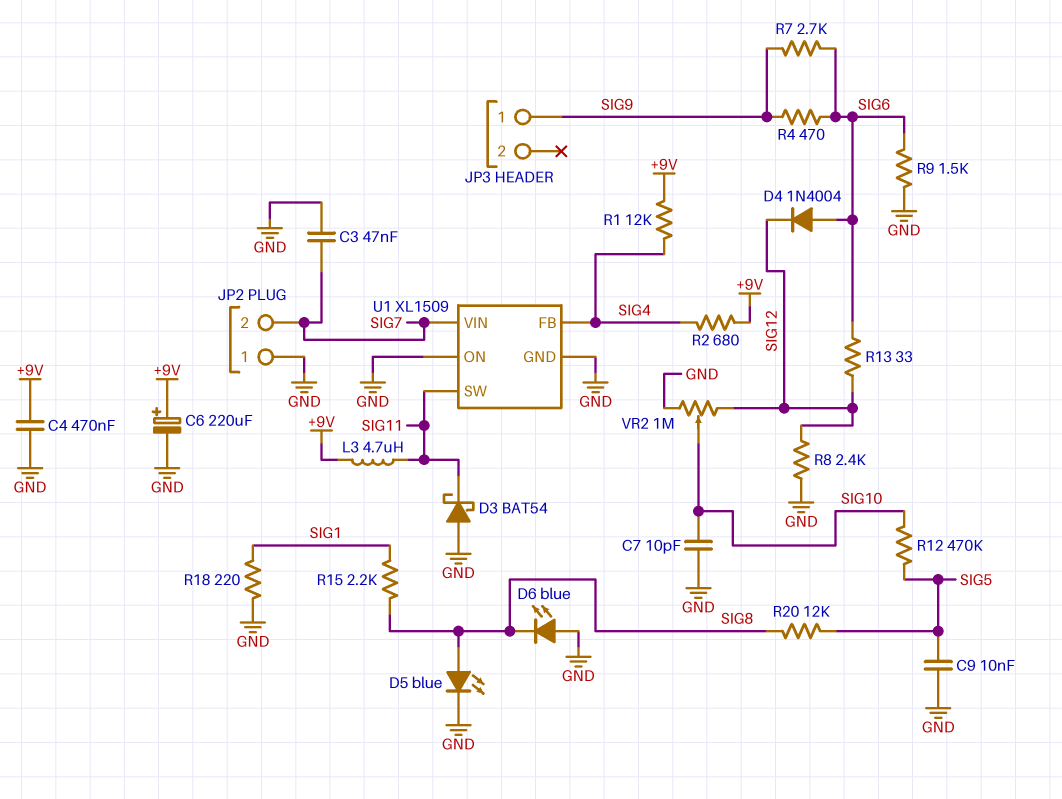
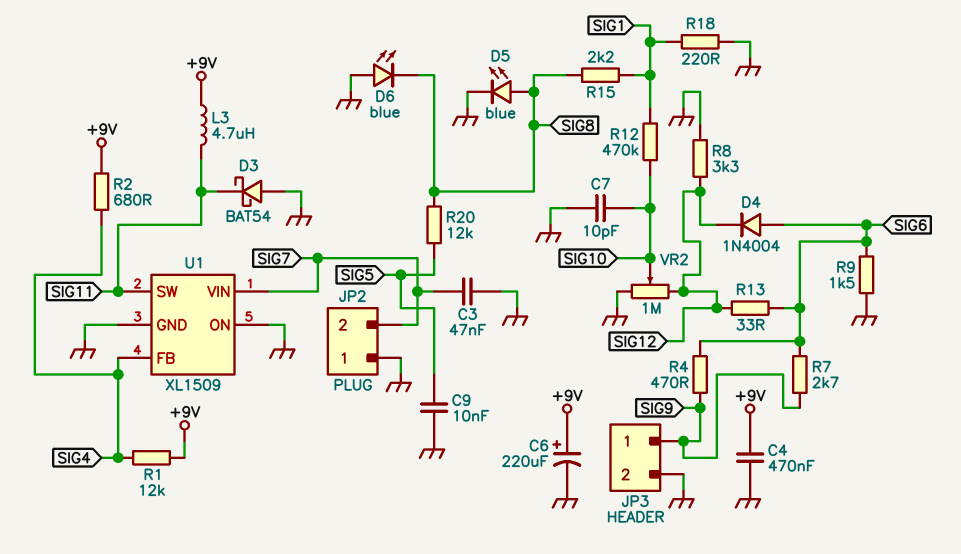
JP3 pin 2: none -> GND
R8: 2.4k (GND, SIG12) -> 3.3k (GND, SIG12)
R12: 470k (SIG5, SIG10) -> 470k (SIG1, SIG10)

